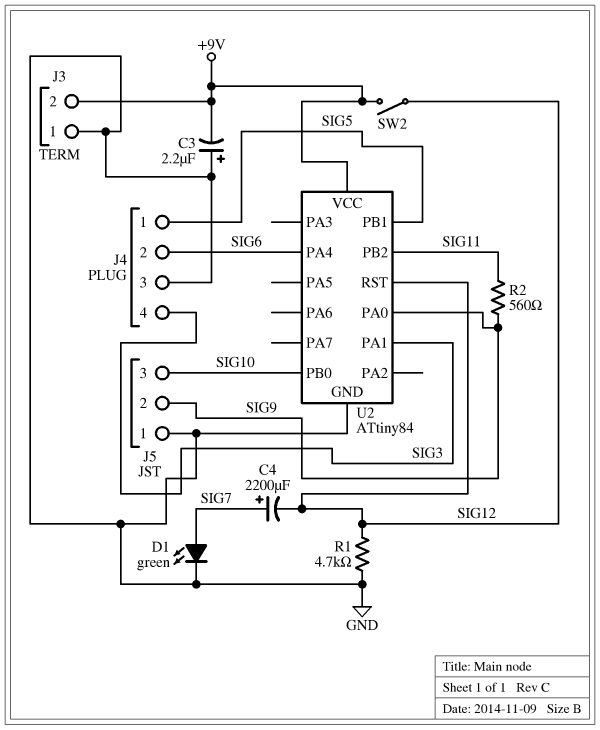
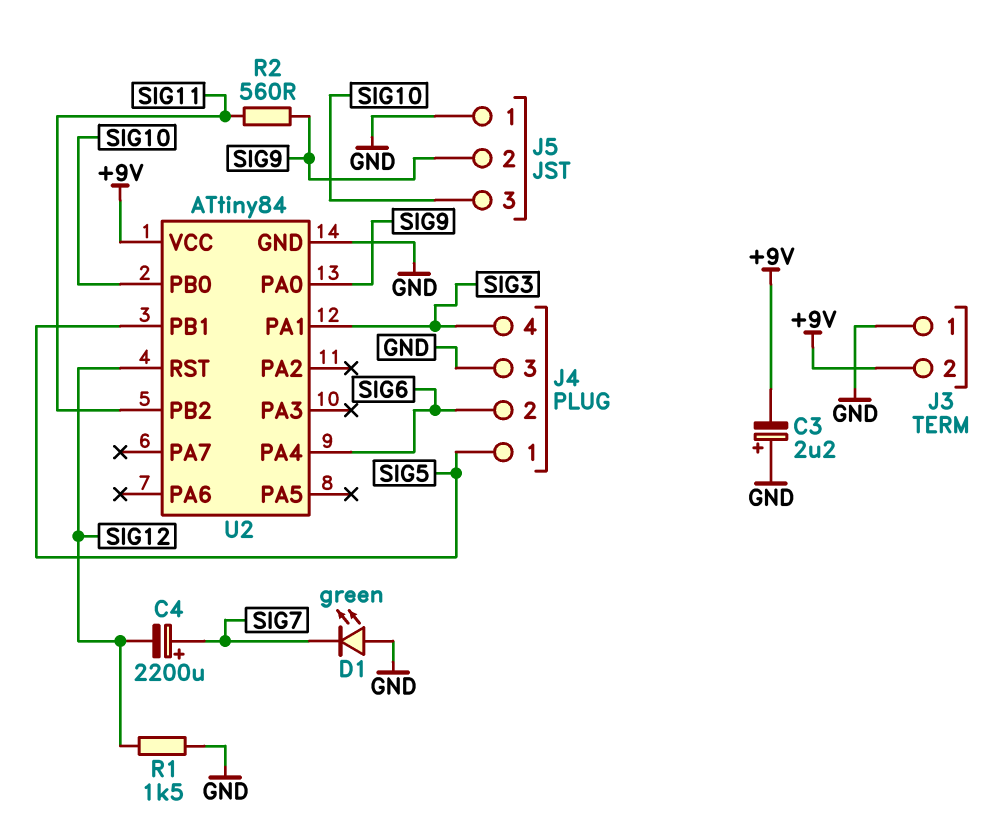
D1: LED green (A SIG7, K GND) -> LED green (A GND, K SIG7)
R1: 4.7k (GND, SIG12) -> 1.5k (GND, SIG12)
SW2: switch (+9V, SIG12) -> none

